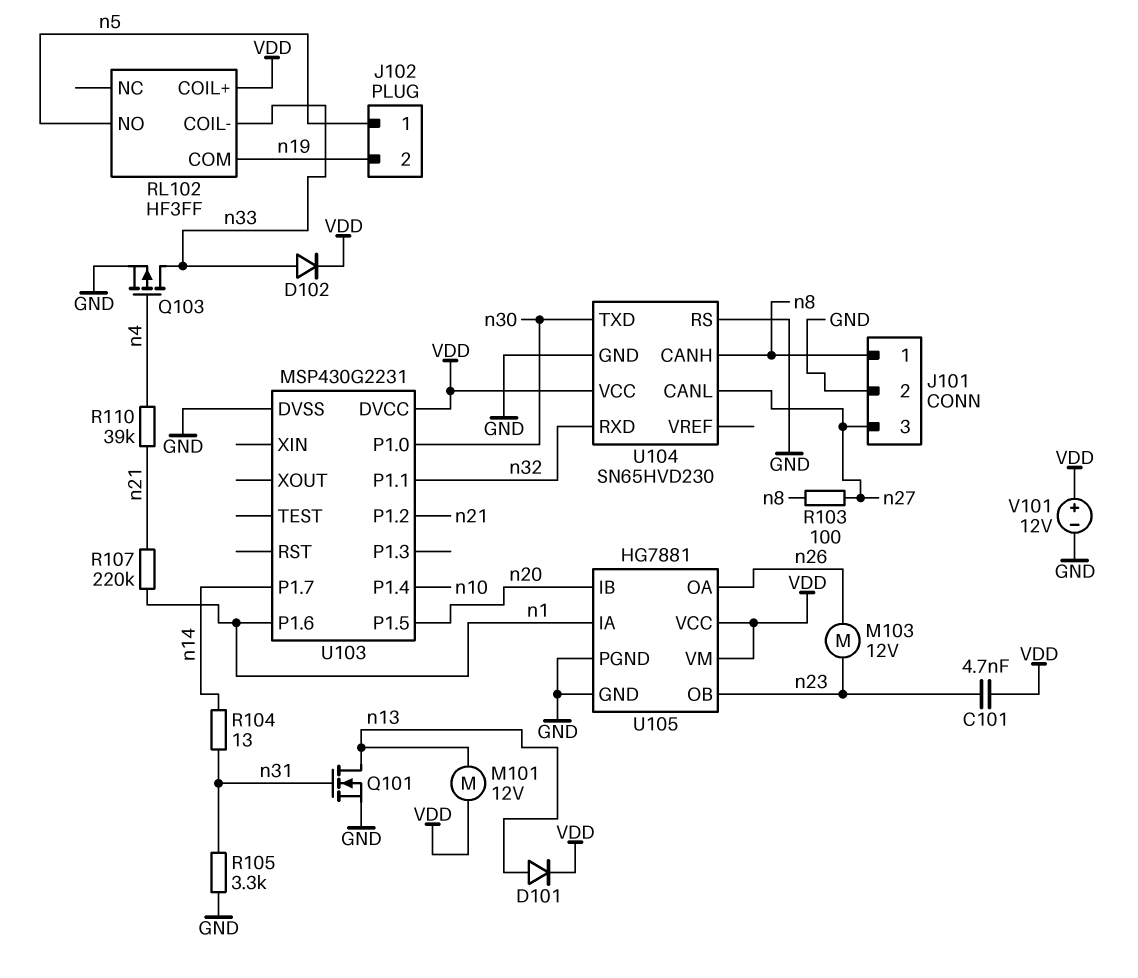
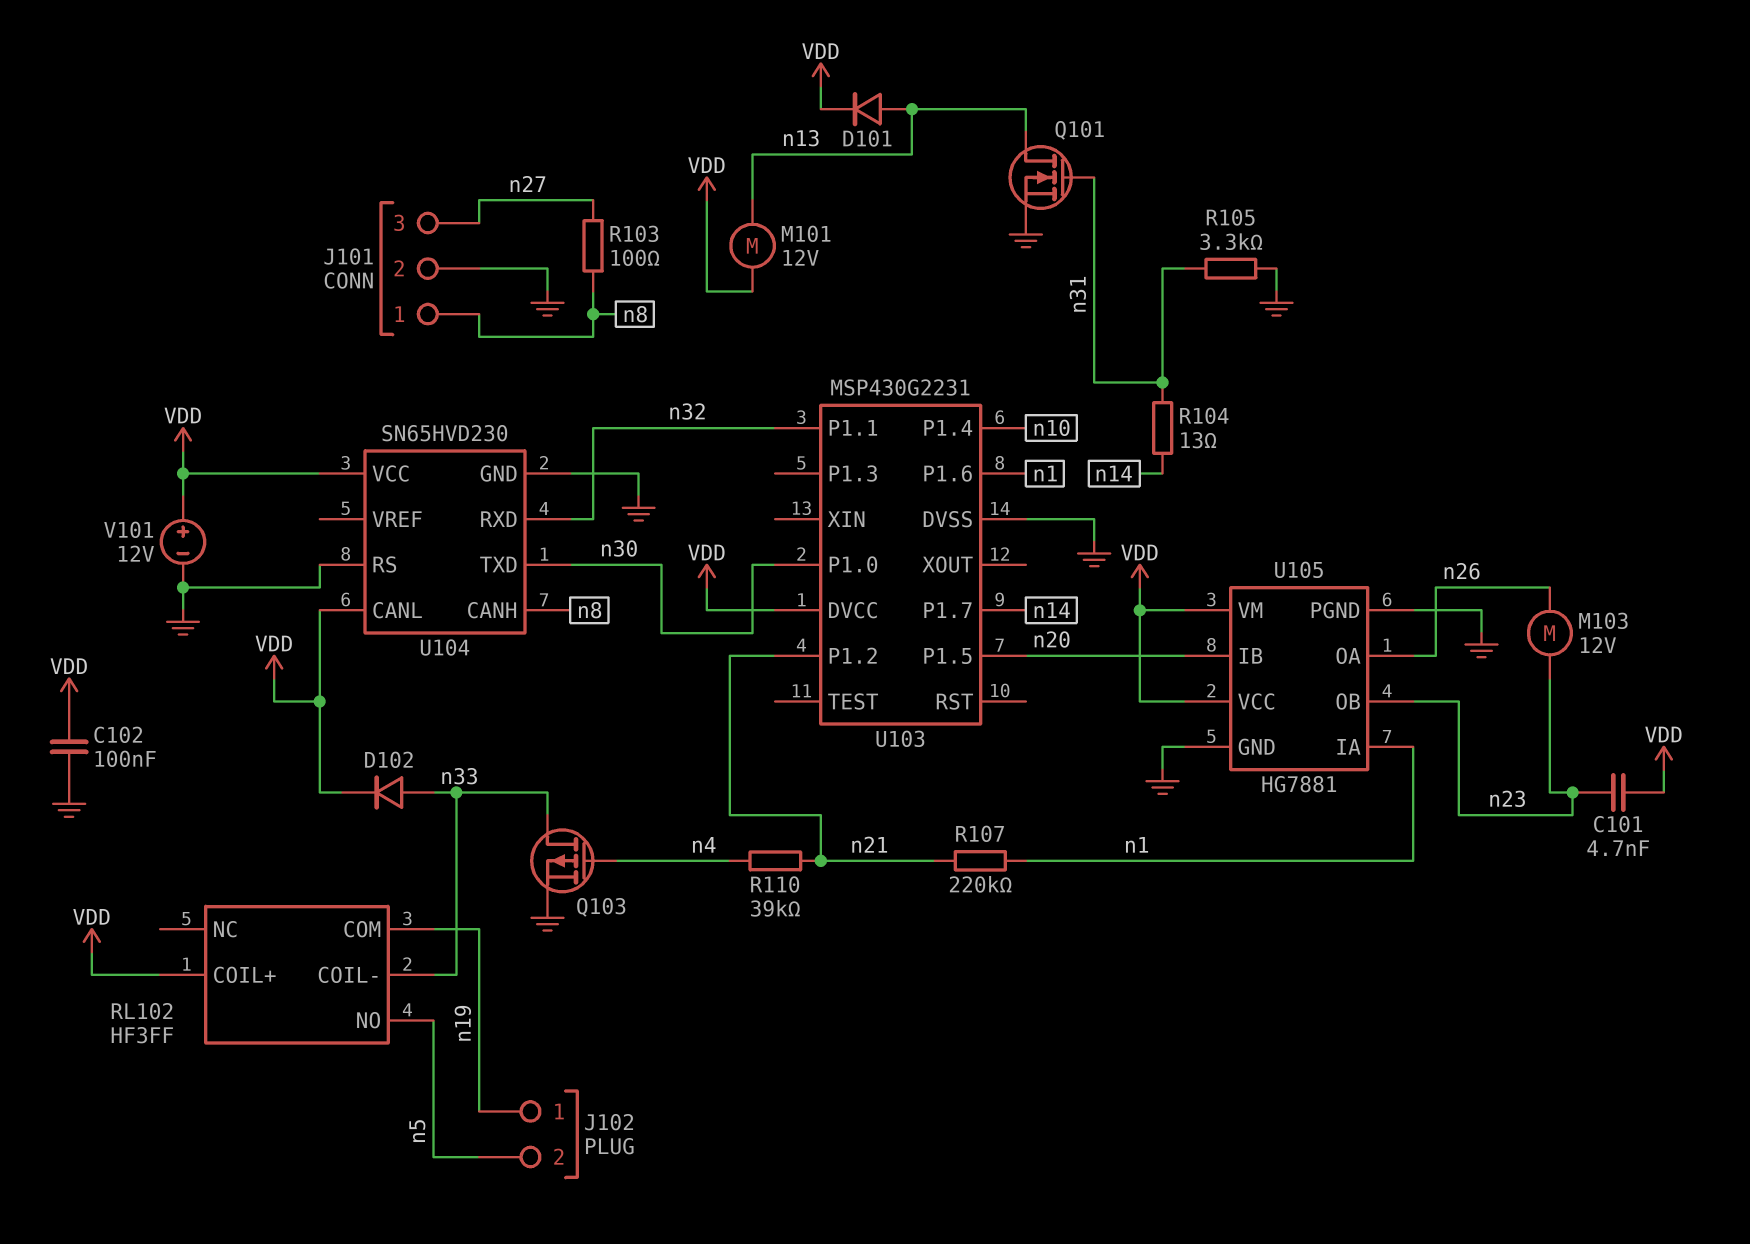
C102: none -> 100nF (GND, VDD)
J102 pin 1: n5 -> n19
J102 pin 2: n19 -> n5
U104 pin CANL: n27 -> VDD

